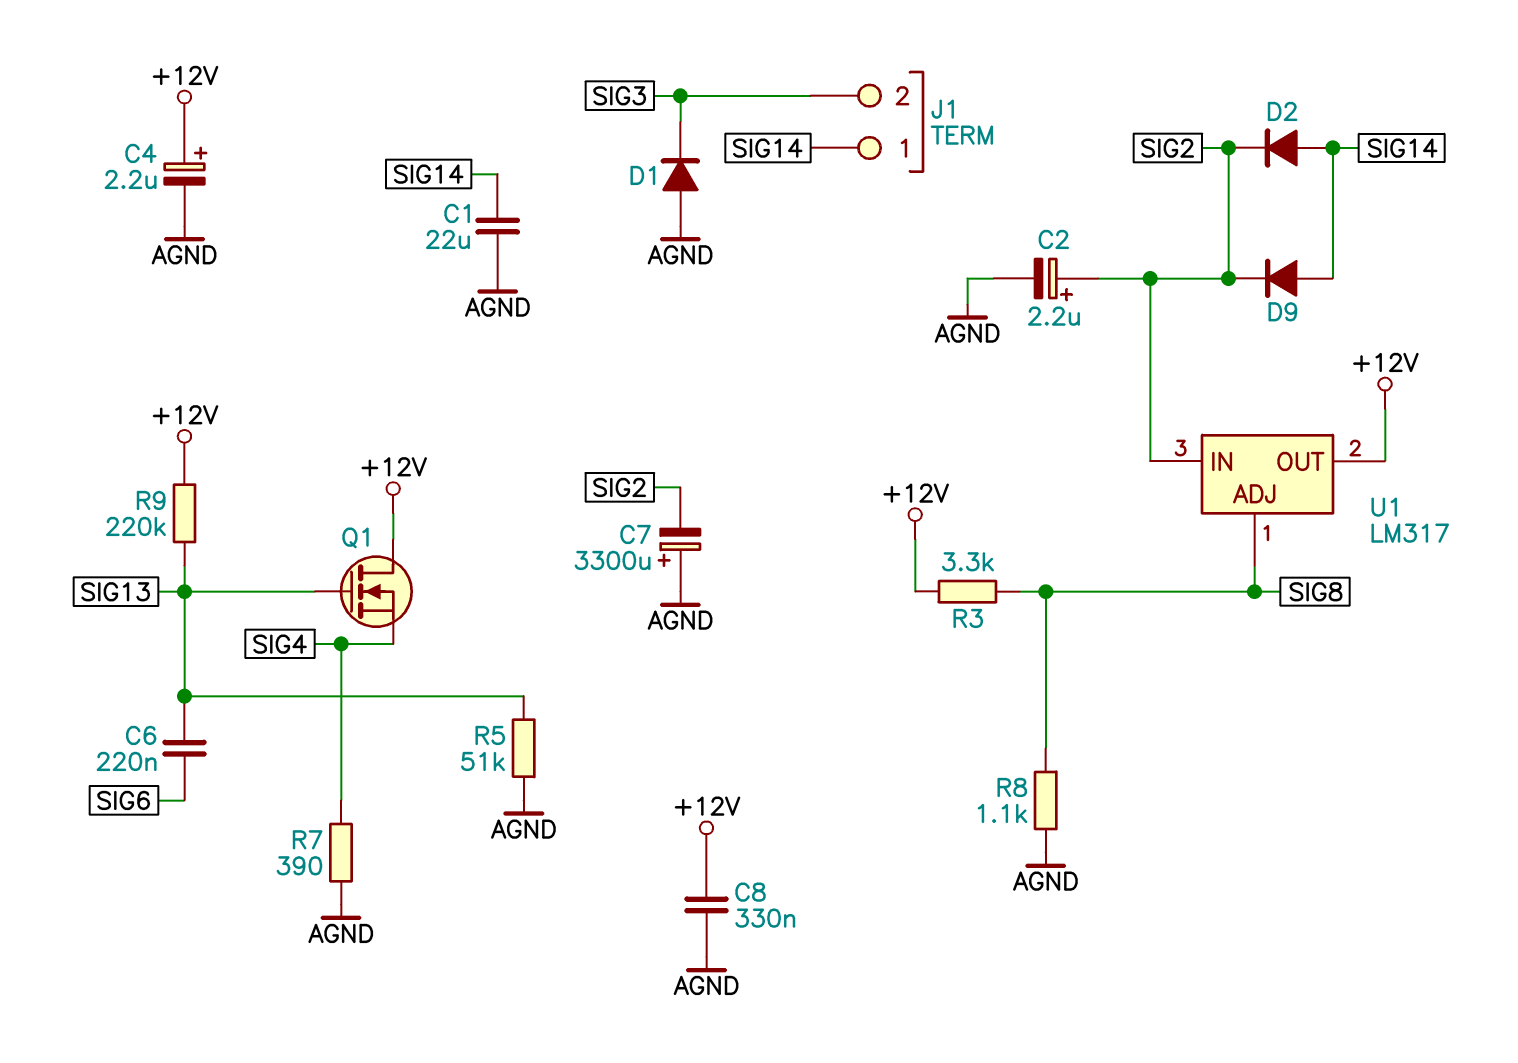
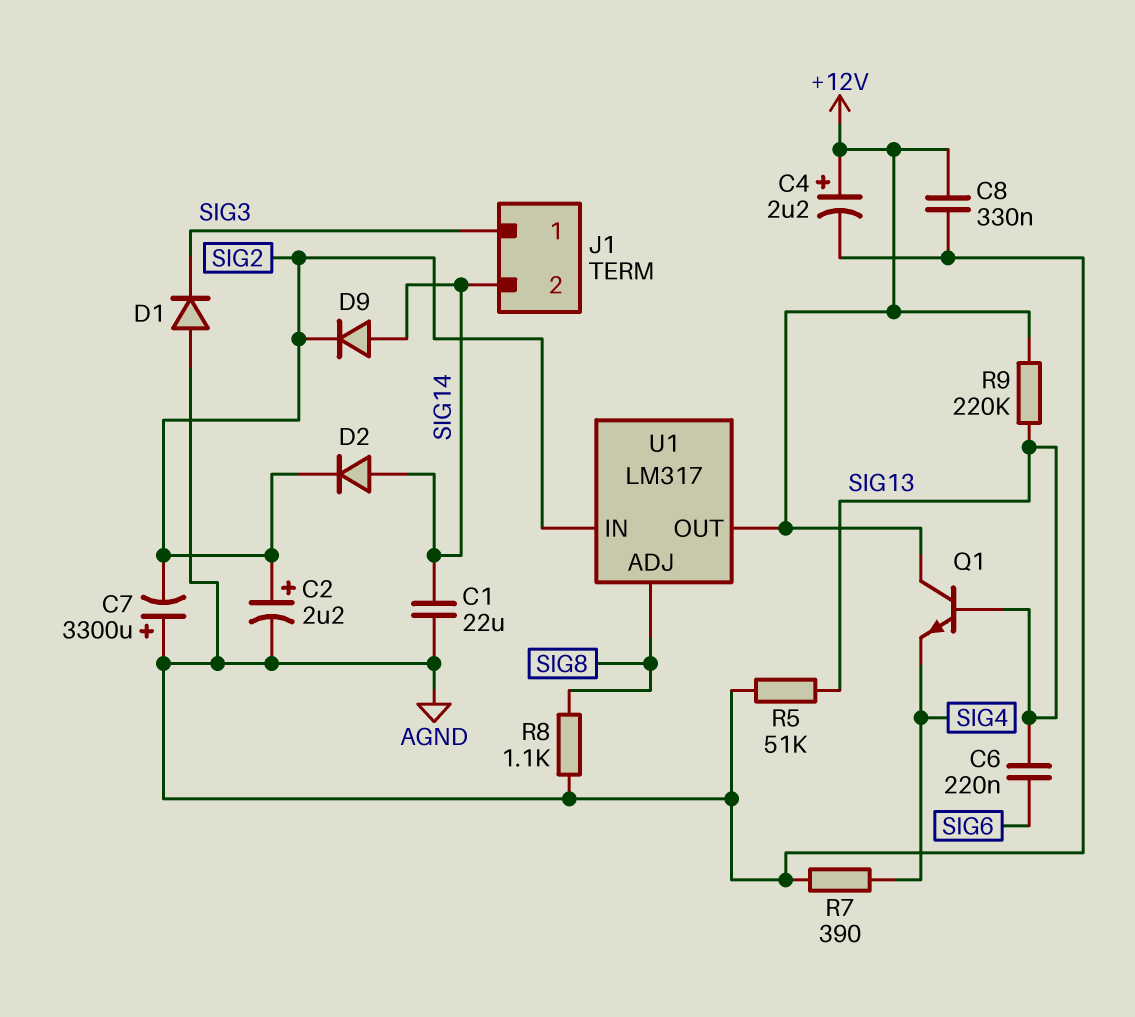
J1 pin 1: SIG14 -> SIG3
J1 pin 2: SIG3 -> SIG14
Q1: NMOS (G SIG13, D +12V, S SIG4) -> NPN (B SIG13, C +12V, E SIG4)
R3: 3.3k (+12V, SIG8) -> none

